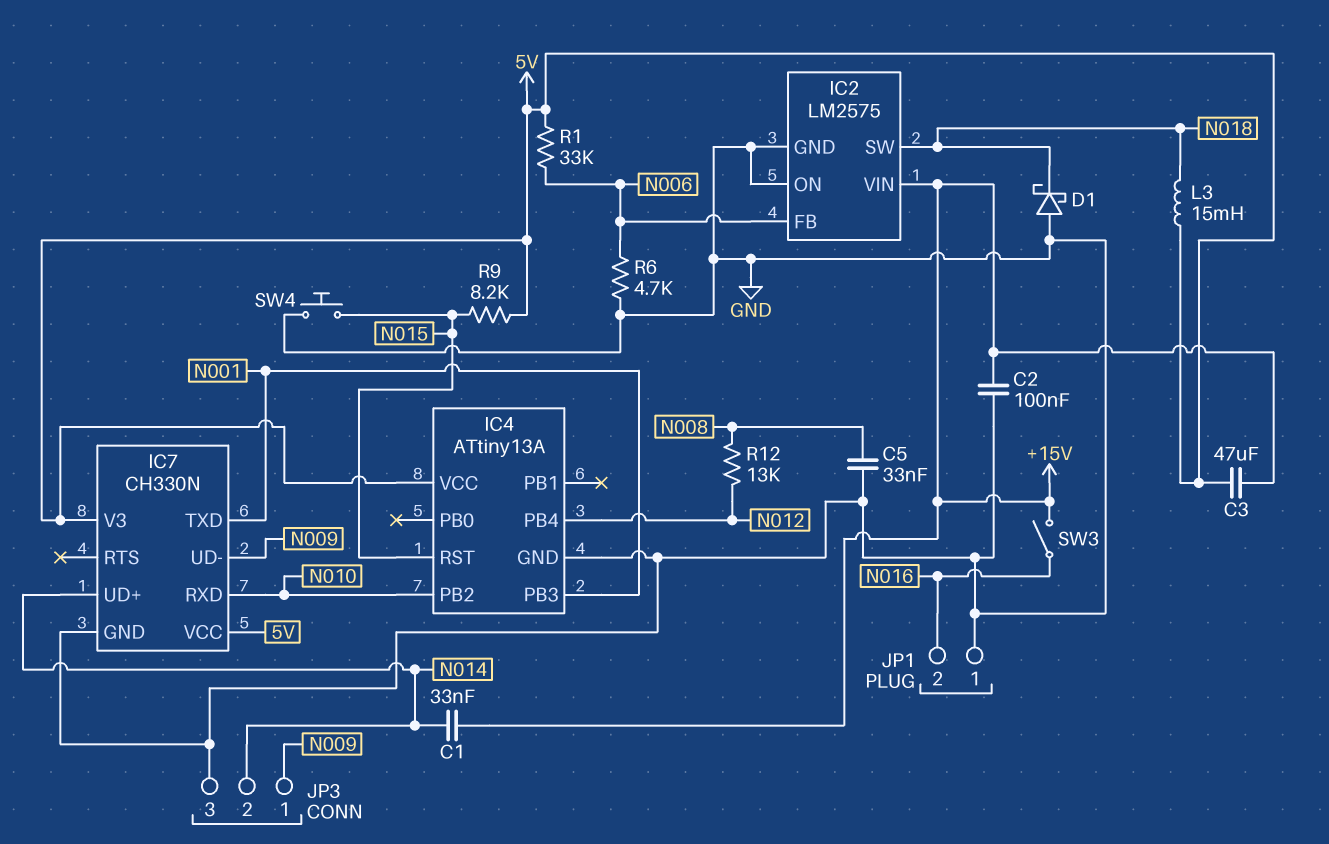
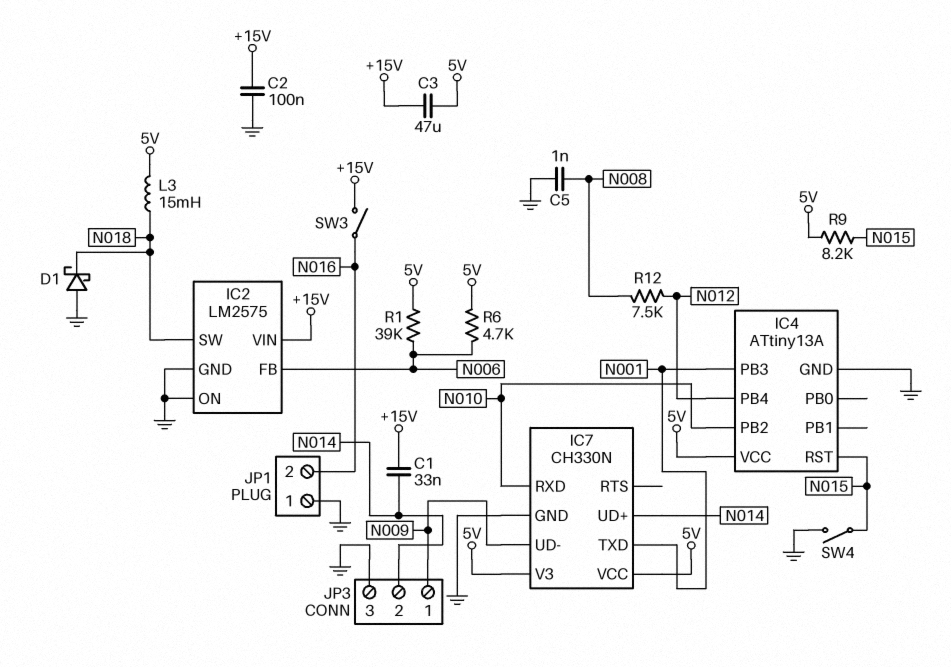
C5: 33nF (GND, N008) -> 1nF (GND, N008)
R1: 33k (5V, N006) -> 39k (5V, N006)
R6: 4.7k (GND, N006) -> 4.7k (5V, N006)
R12: 13k (N008, N012) -> 7.5k (N008, N012)
SW4: button (GND, N015) -> switch (GND, N015)

